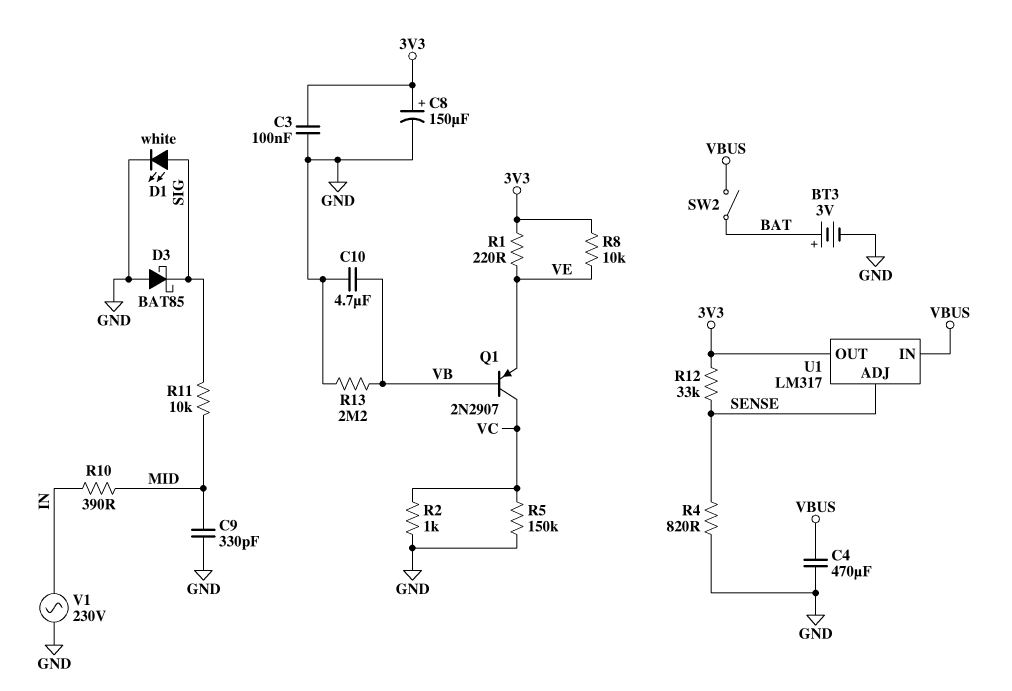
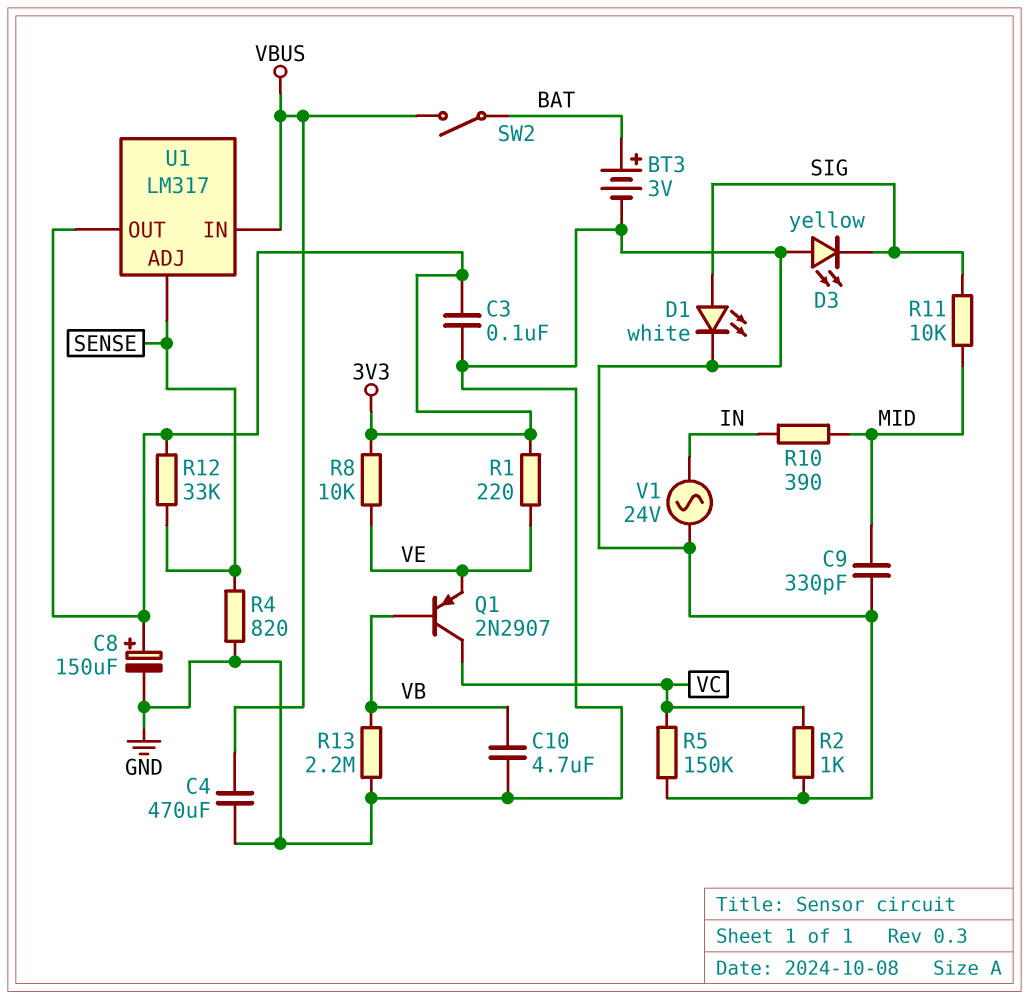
D3: schottky BAT85 (A GND, K SIG) -> LED yellow (A GND, K SIG)
V1: AC 230V (GND, IN) -> AC 24V (GND, IN)

